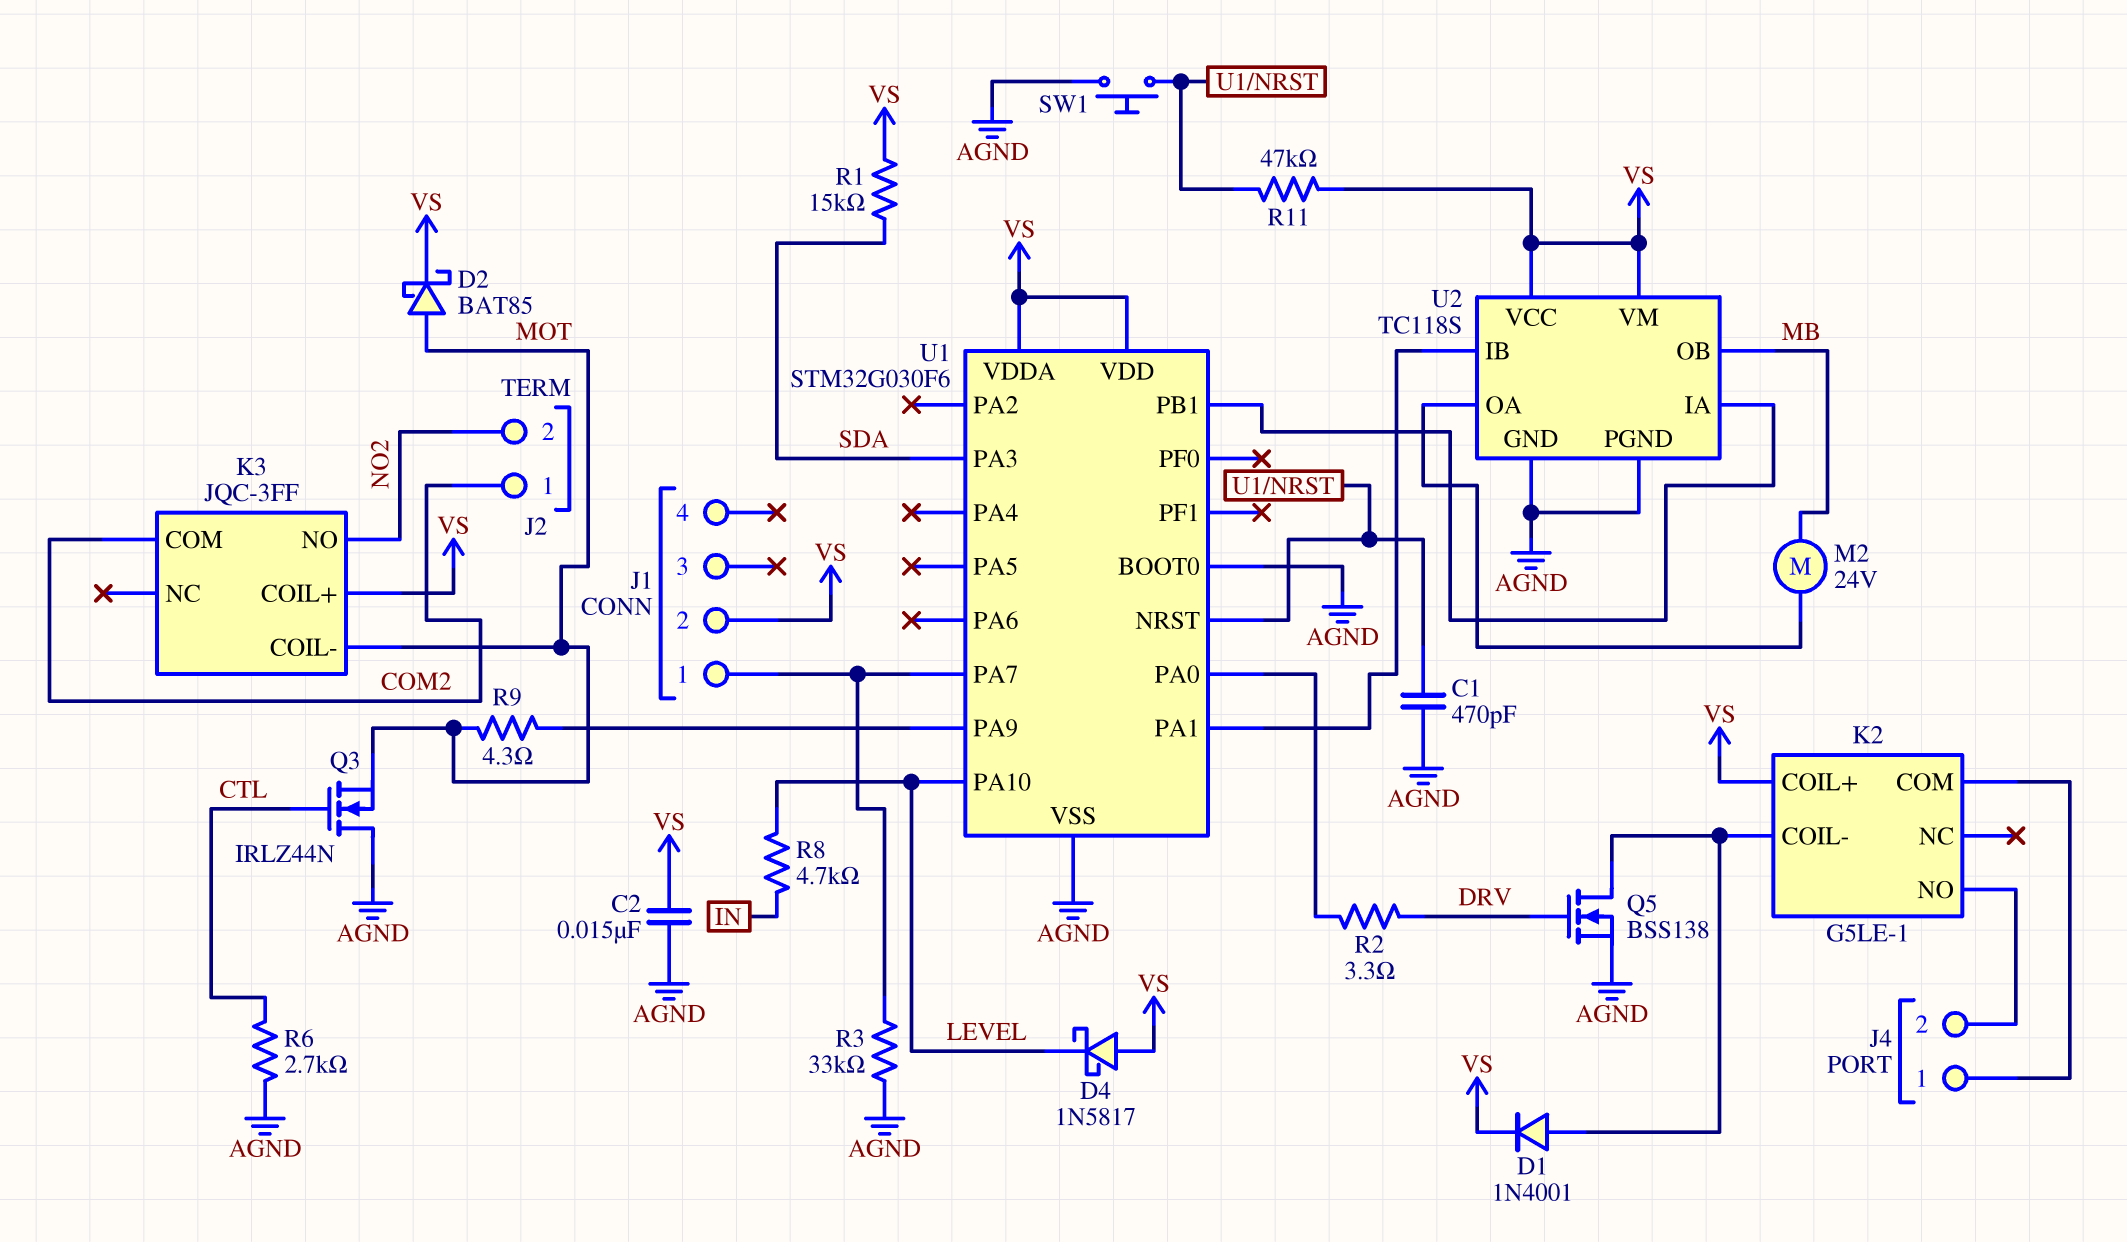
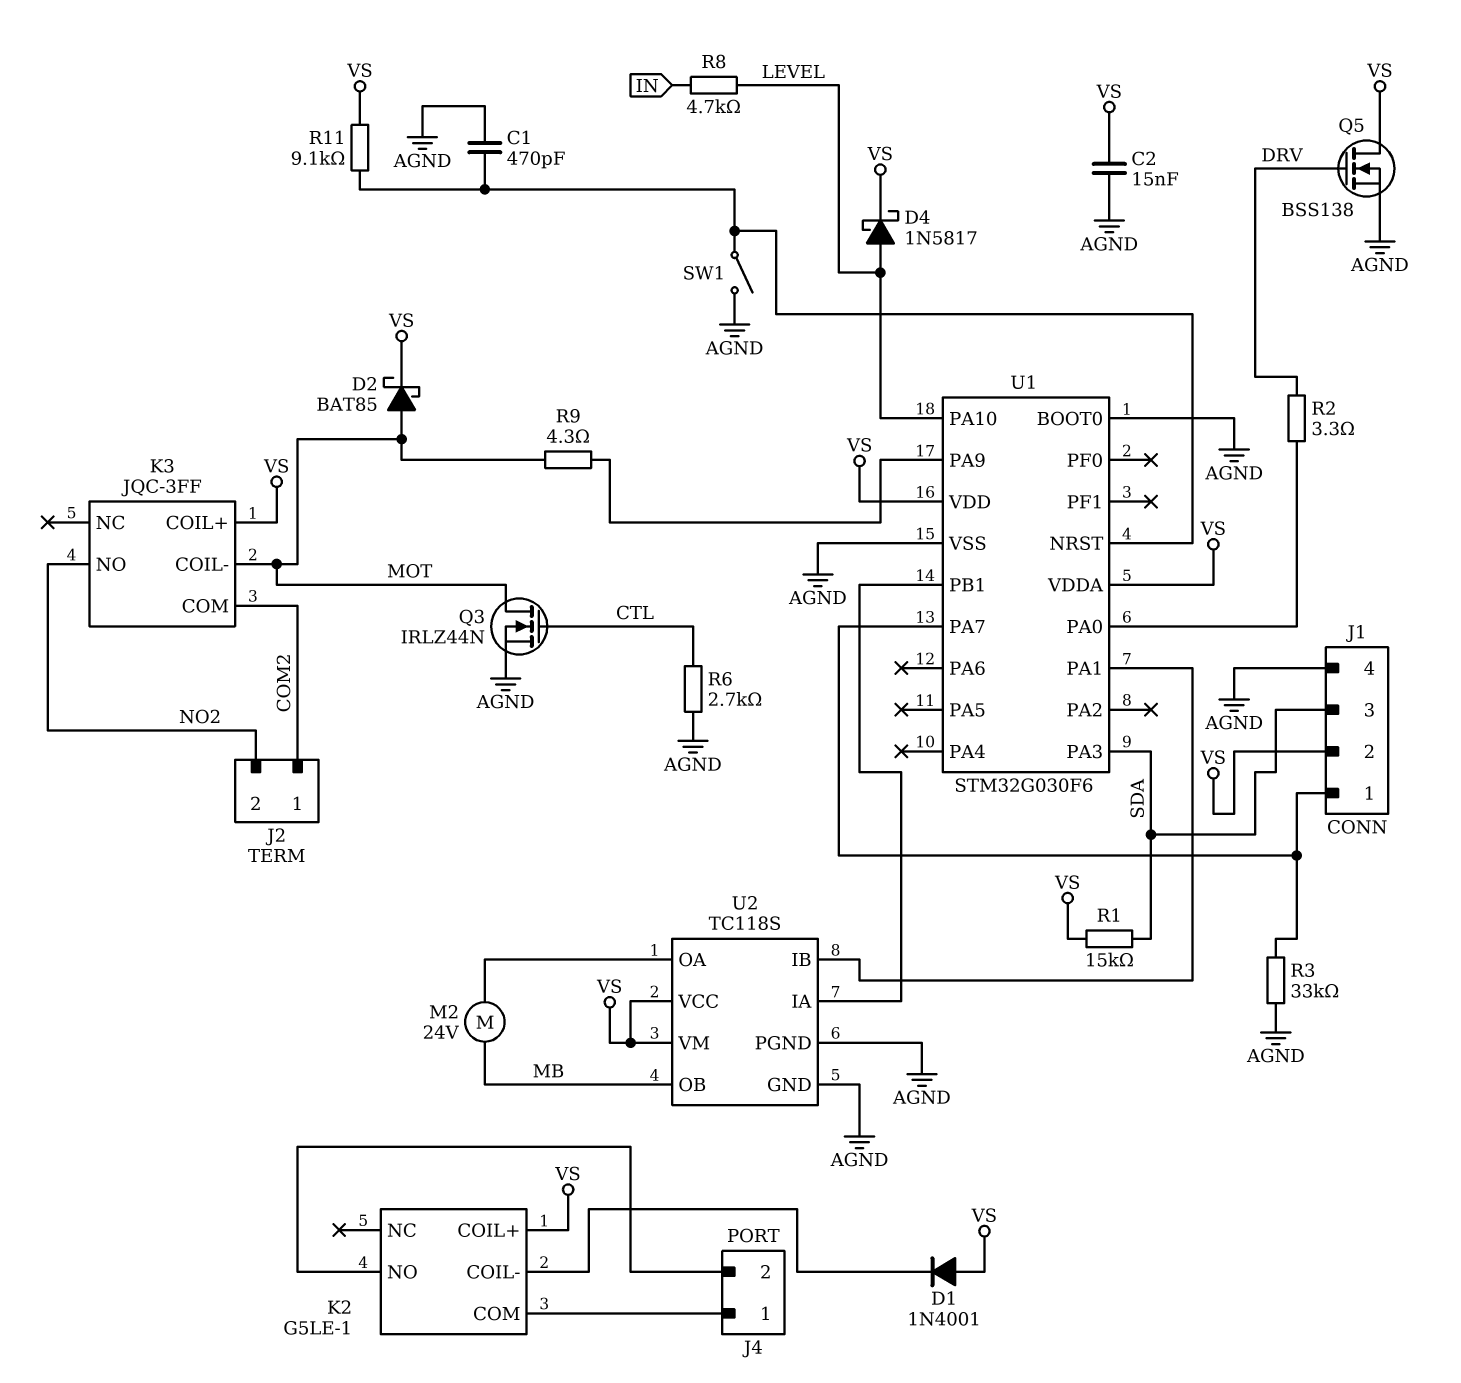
D1: diode 1N4001 (A K2/COIL-, K VS) -> diode 1N4001 (A VS, K K2/COIL-)
D4: schottky 1N5817 (A VS, K LEVEL) -> schottky 1N5817 (A LEVEL, K VS)
J1 pin 3: none -> SDA
J1 pin 4: none -> AGND
Q3: NMOS IRLZ44N (G CTL, D AGND, S MOT) -> NMOS IRLZ44N (G CTL, D MOT, S AGND)
Q5: NMOS BSS138 (G DRV, D K2/COIL-, S AGND) -> NMOS BSS138 (G DRV, D VS, S AGND)
R11: 47k (U1/NRST, VS) -> 9.1k (U1/NRST, VS)
SW1: button (AGND, U1/NRST) -> switch (AGND, U1/NRST)

